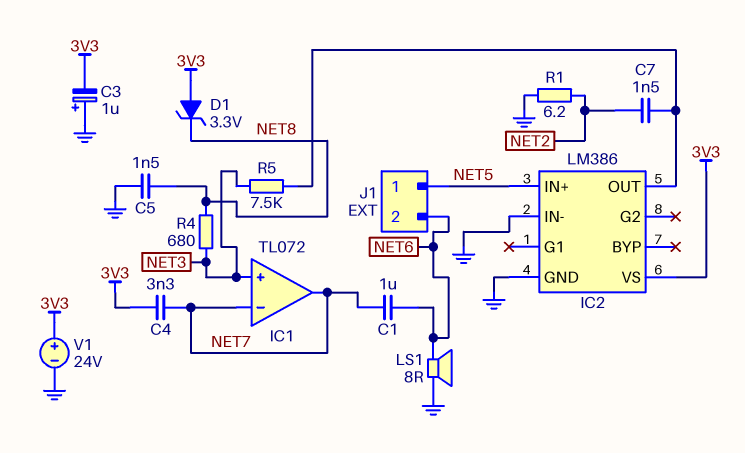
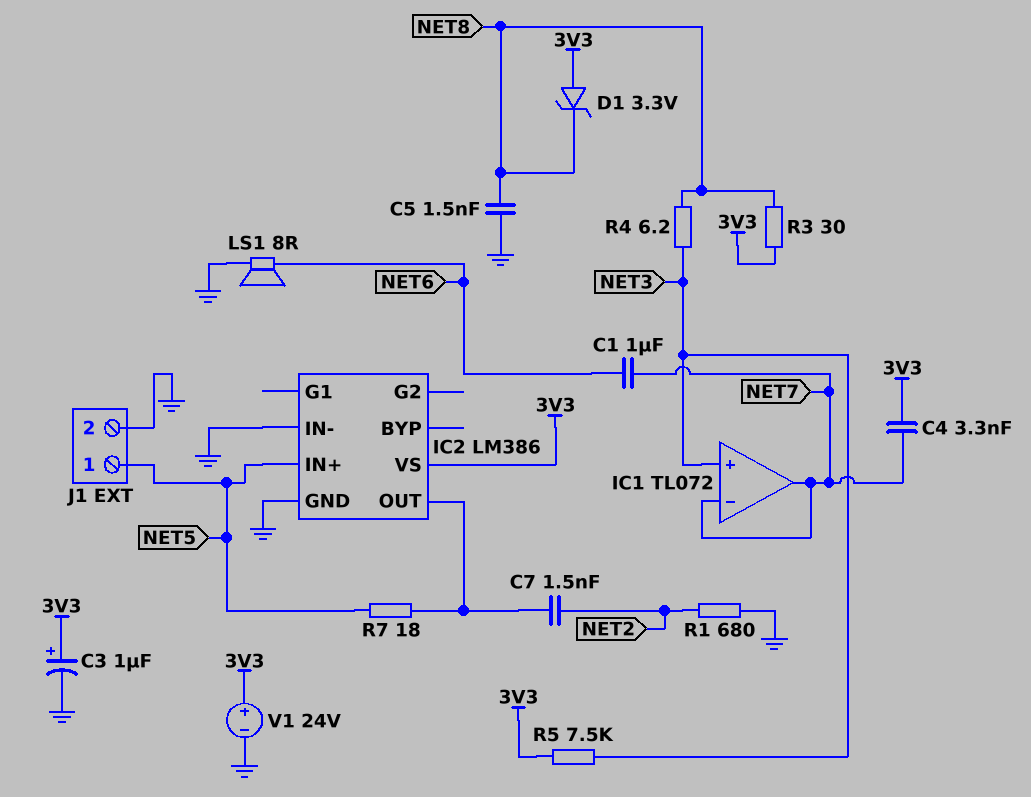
C3: 1uF (plus GND, minus 3V3) -> 1uF (plus 3V3, minus GND)
J1 pin 2: NET6 -> GND
R1: 6.2 (GND, NET2) -> 680 (GND, NET2)
R3: none -> 30 (3V3, NET8)
R4: 680 (NET3, NET8) -> 6.2 (NET3, NET8)
R5: 7.5k (IC2/OUT, NET3) -> 7.5k (3V3, NET3)
R7: none -> 18 (IC2/OUT, NET5)

